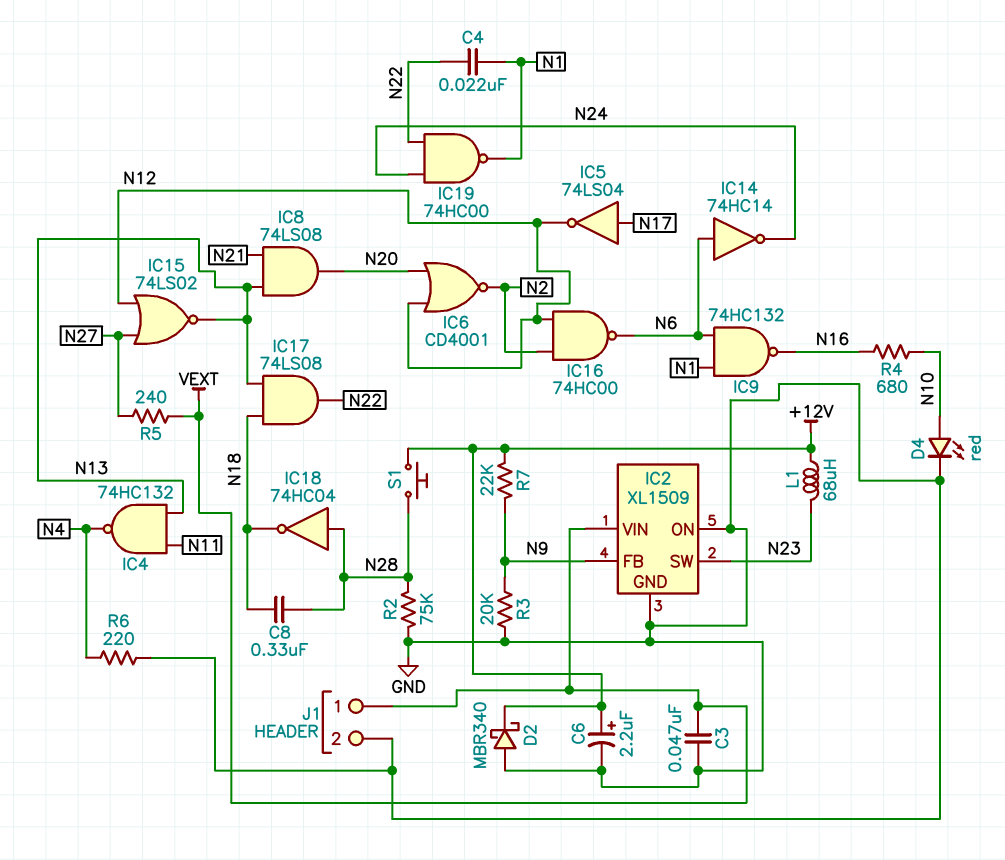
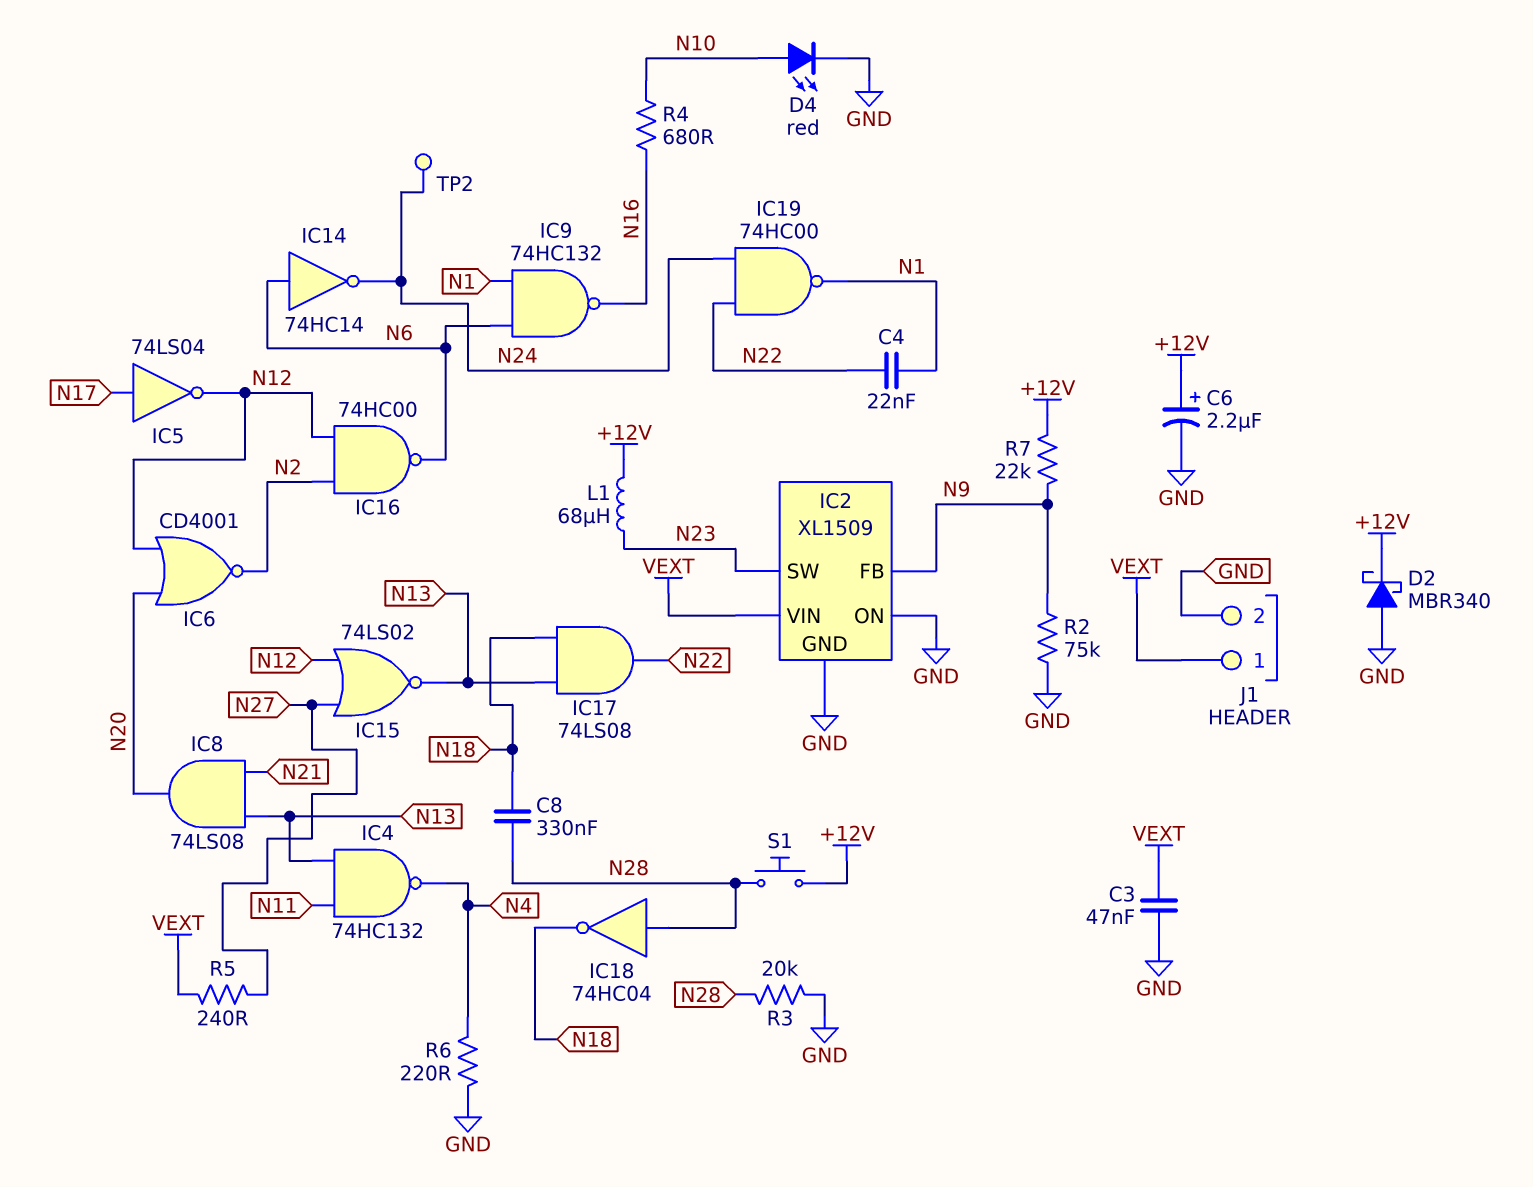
R2: 75k (GND, N28) -> 75k (GND, N9)
R3: 20k (GND, N9) -> 20k (GND, N28)
TP2: none -> test point (N24)

